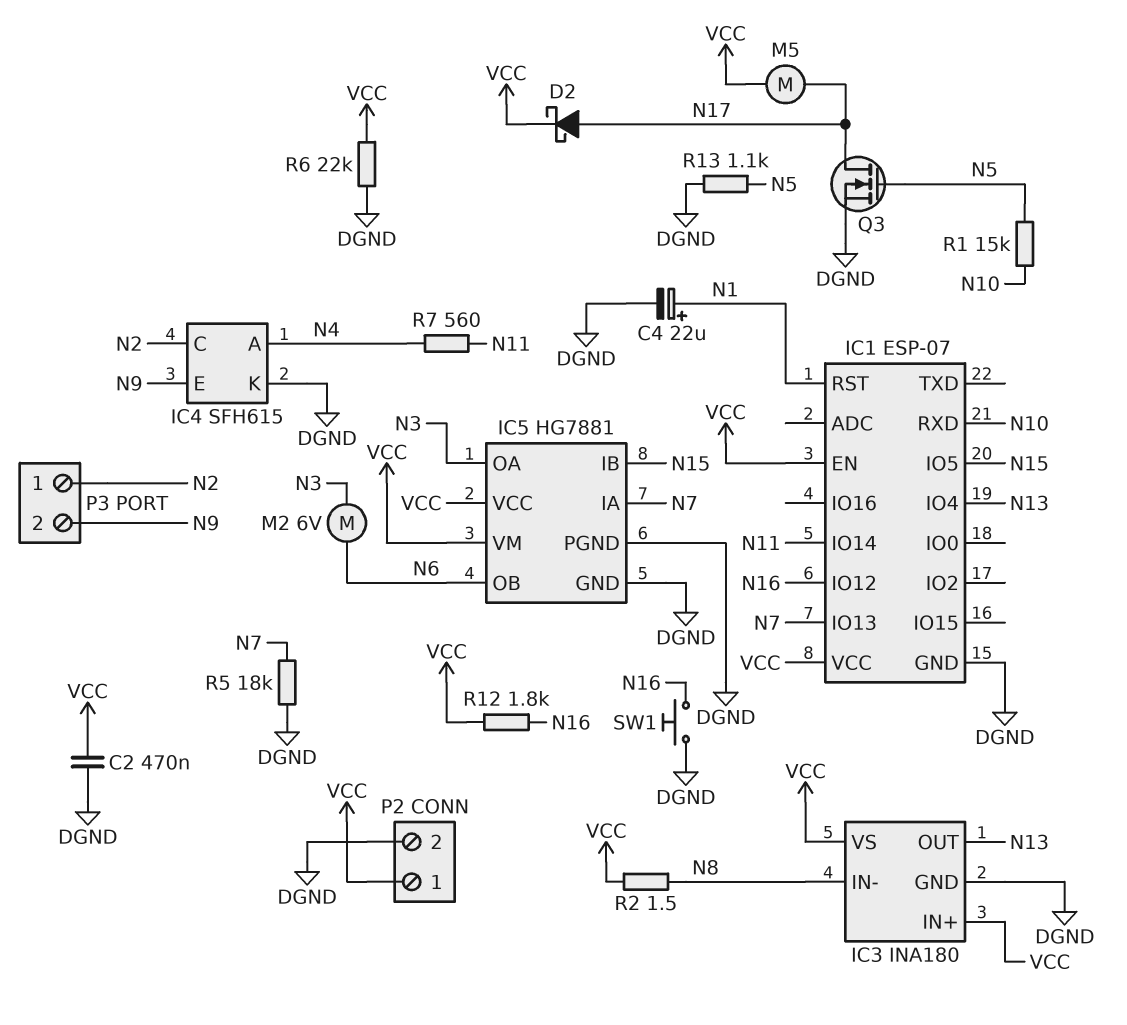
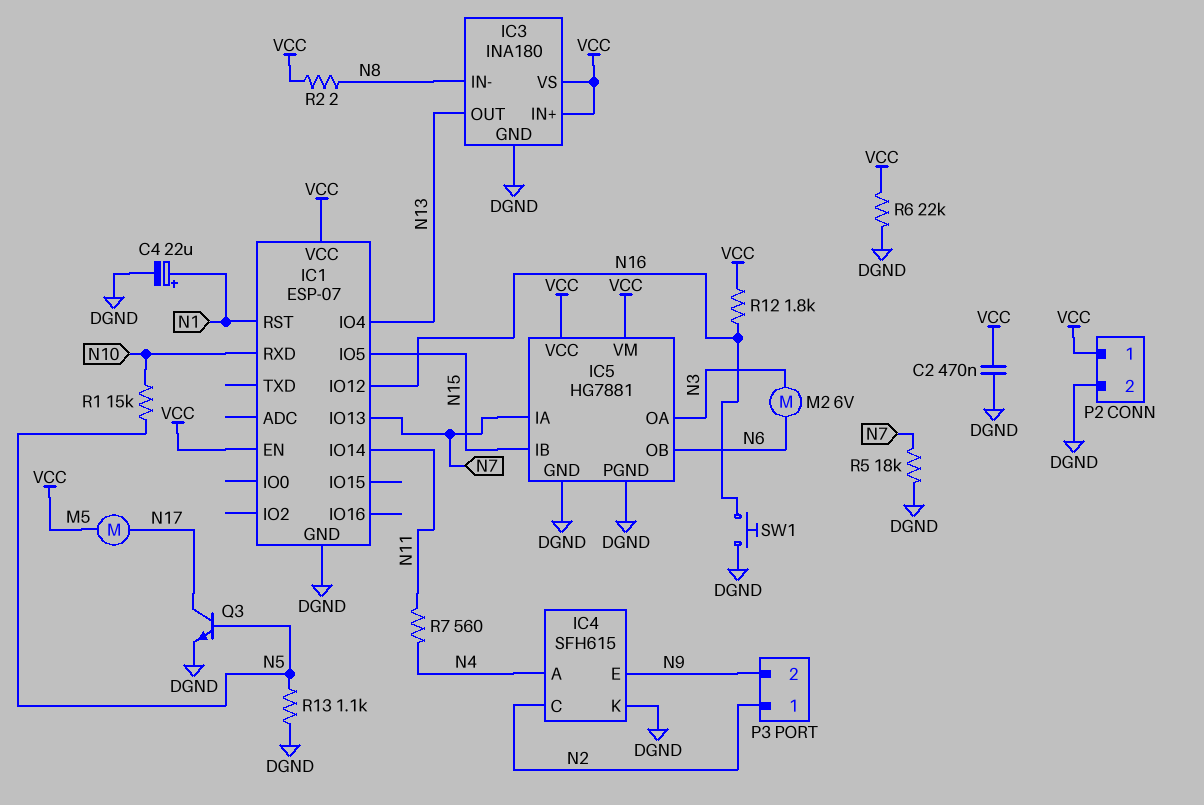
D2: schottky (A N17, K VCC) -> none
Q3: NMOS (G N5, D N17, S DGND) -> NPN (B N5, C N17, E DGND)
R2: 1.5 (N8, VCC) -> 2 (N8, VCC)

